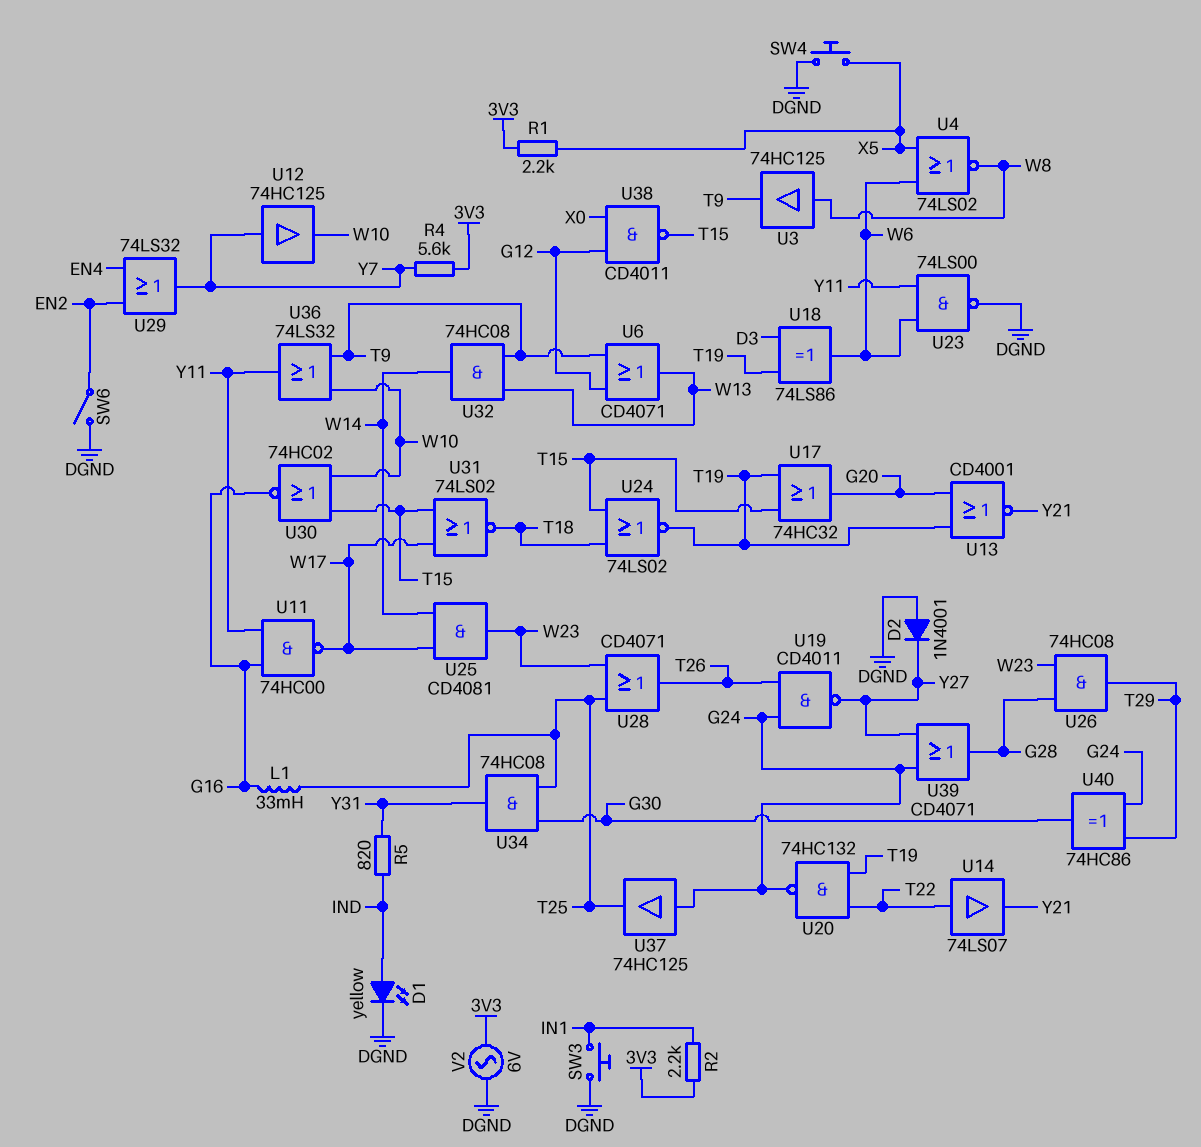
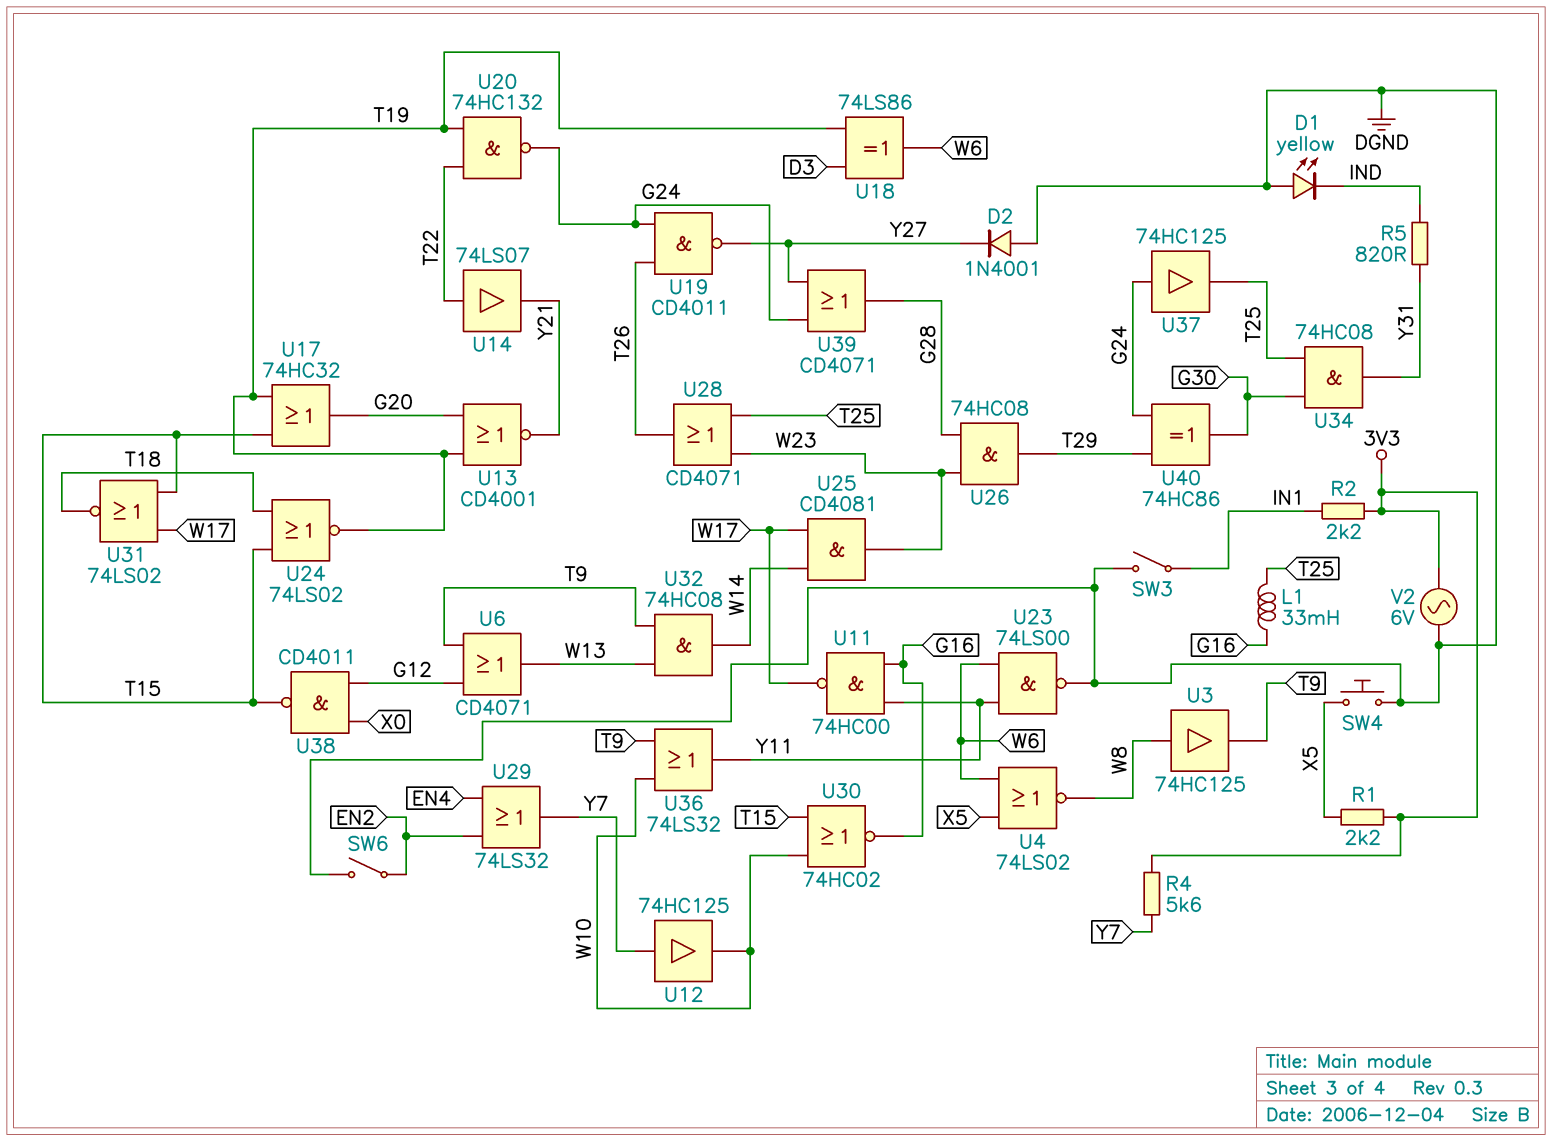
D1: LED yellow (A IND, K DGND) -> LED yellow (A DGND, K IND)
SW3: button (DGND, IN1) -> switch (DGND, IN1)

